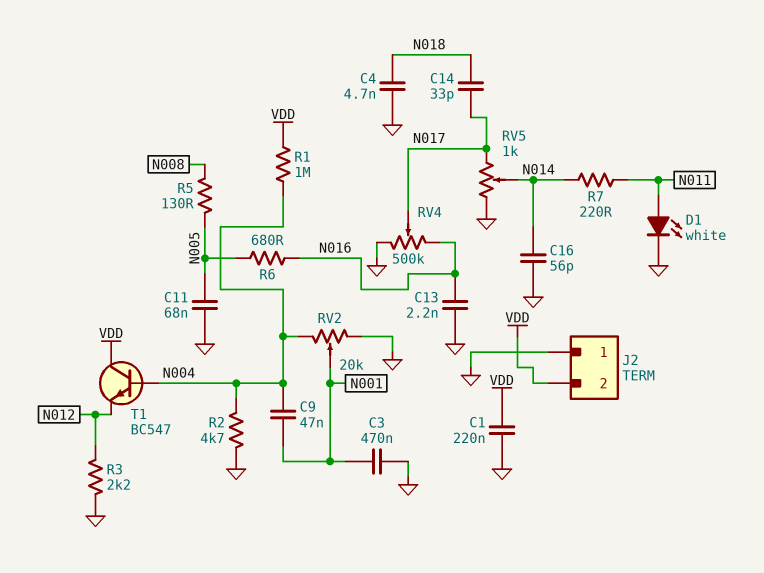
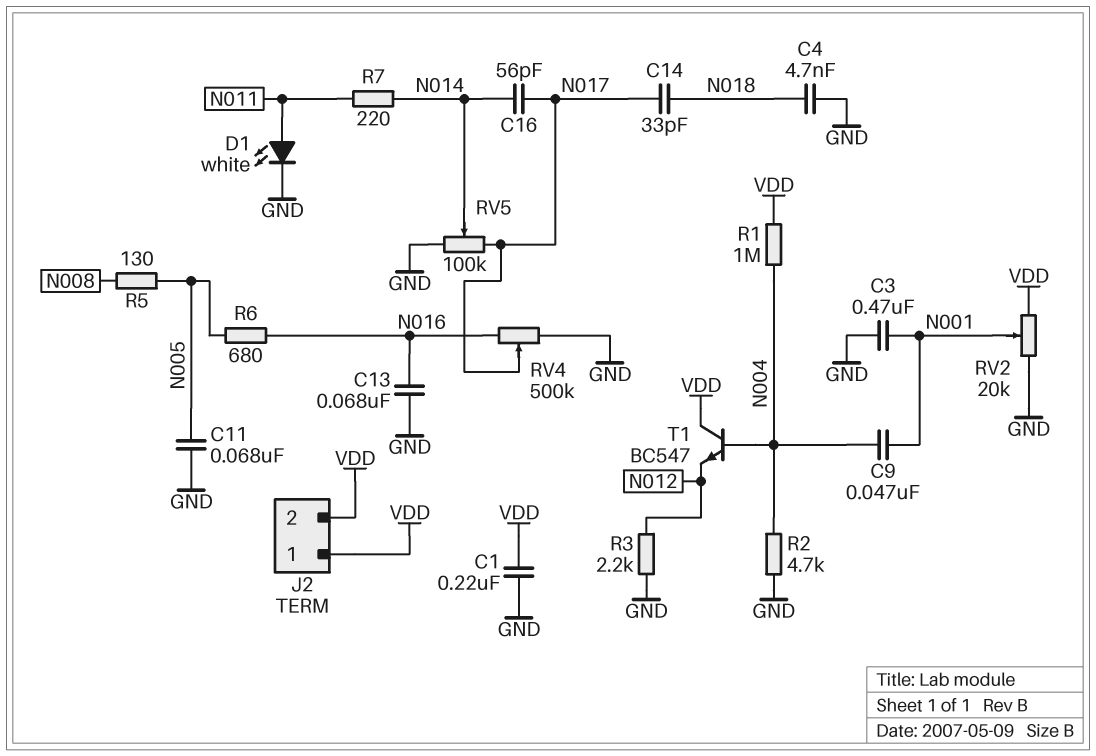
C13: 2.2nF (GND, N016) -> 68nF (GND, N016)
C16: 56pF (GND, N014) -> 56pF (N014, N017)
J2 pin 1: GND -> VDD
RV2: 20k (GND, N004, wiper N001) -> 20k (GND, VDD, wiper N001)
RV5: 1k (GND, N017, wiper N014) -> 100k (GND, N017, wiper N014)

